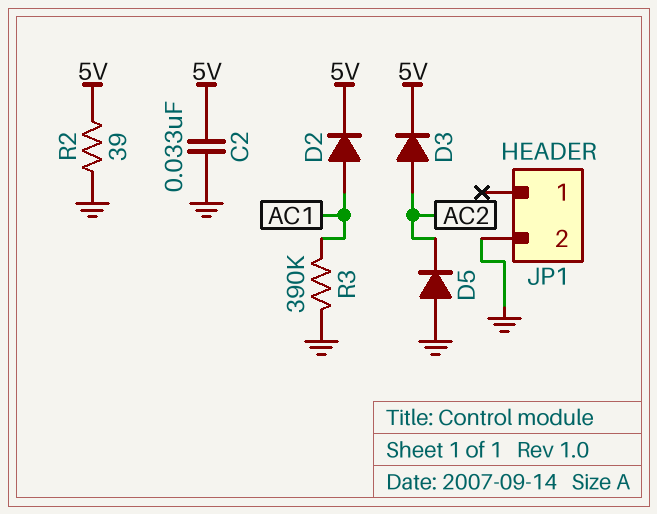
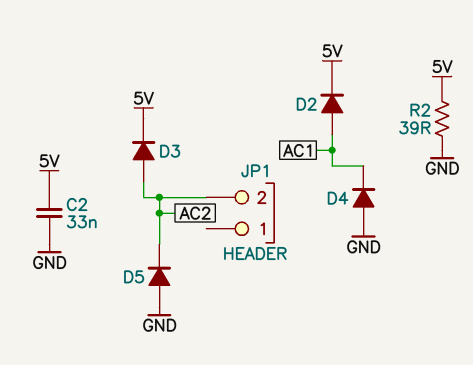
D4: none -> diode (A GND, K AC1)
JP1 pin 2: GND -> AC2
R3: 390k (AC1, GND) -> none

